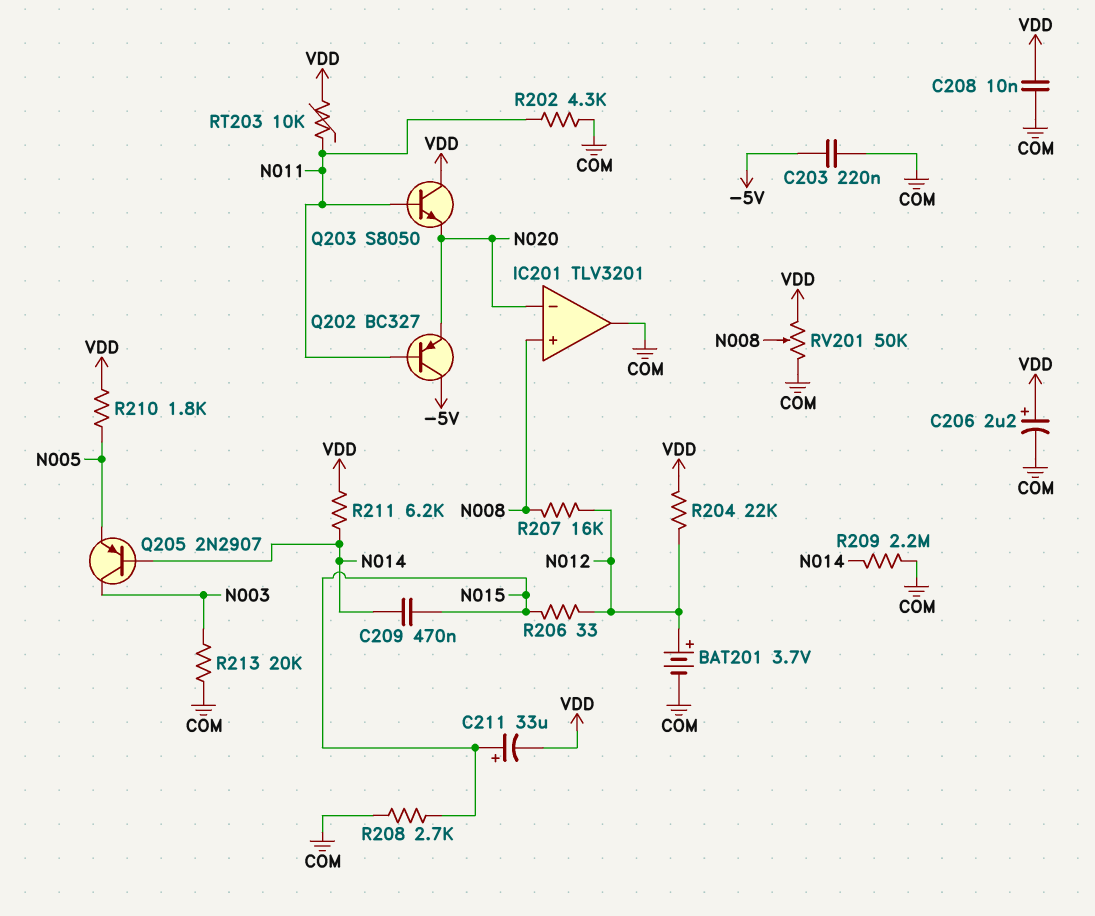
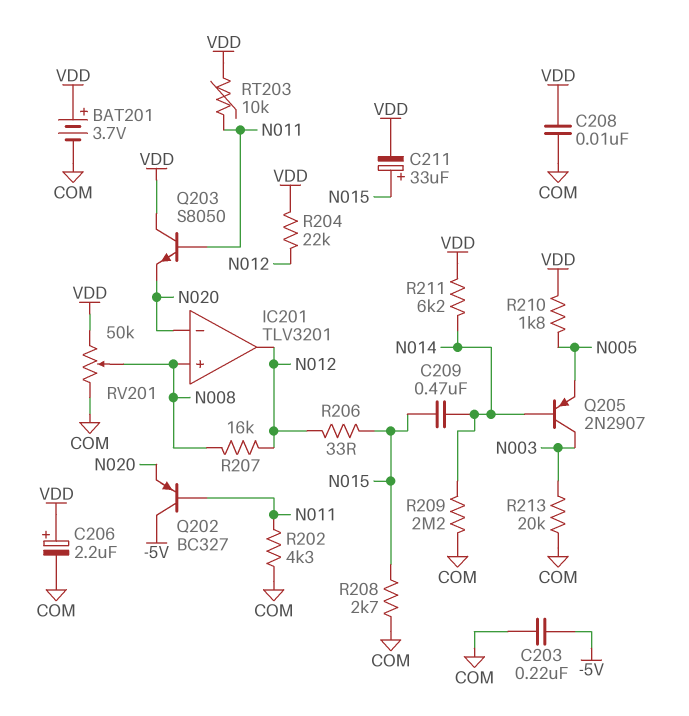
BAT201: 3.7V (plus N012, minus COM) -> 3.7V (plus VDD, minus COM)
IC201 pin out: COM -> N012

